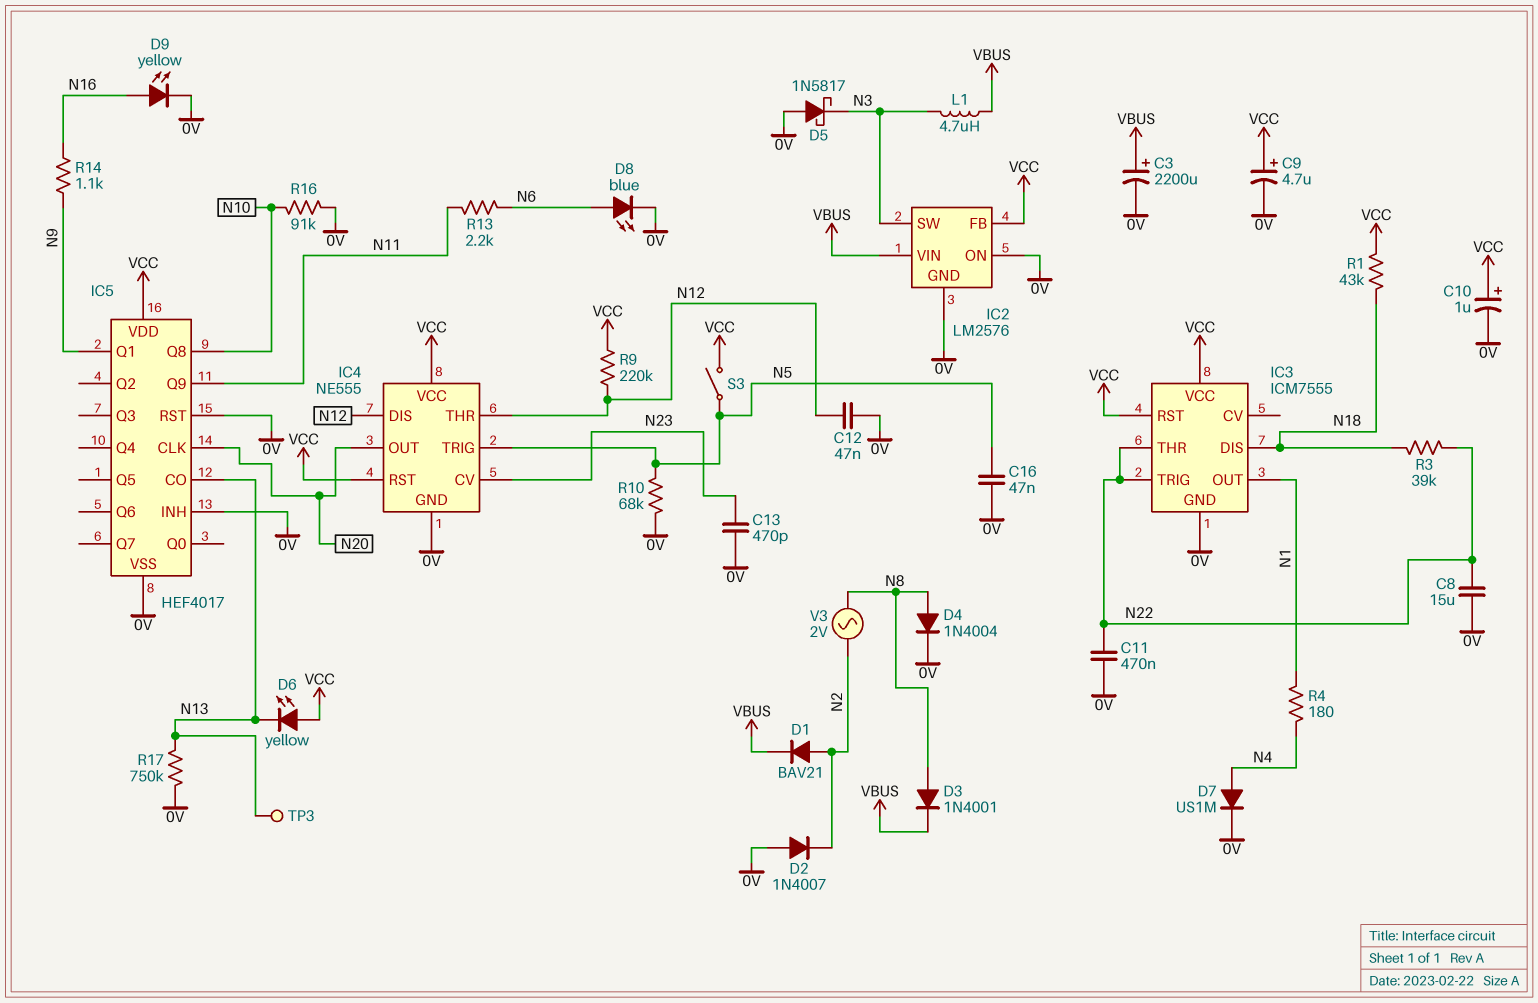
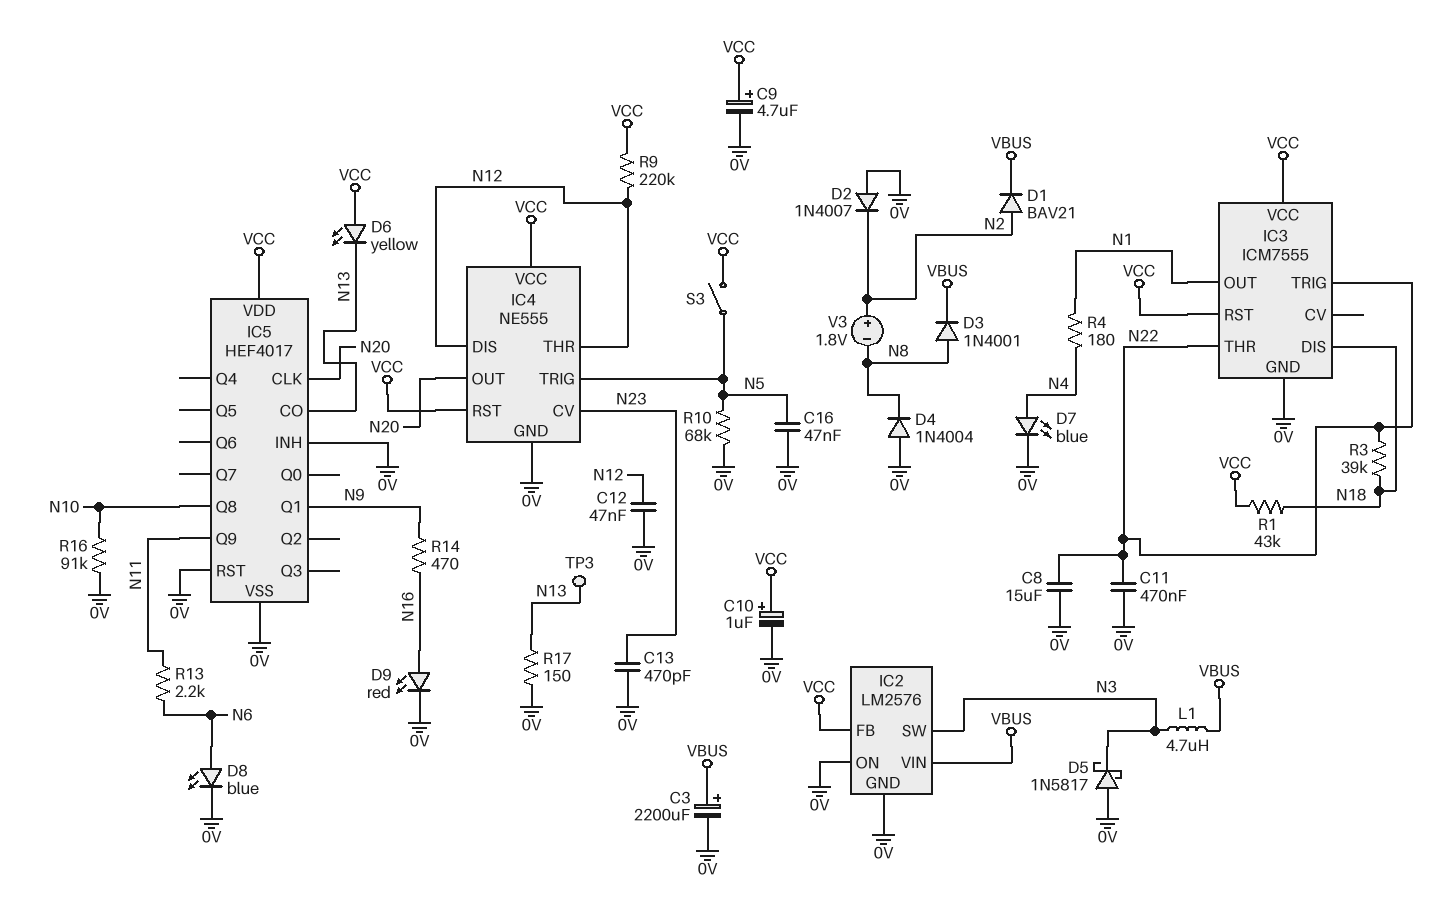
D4: diode 1N4004 (A N8, K 0V) -> diode 1N4004 (A 0V, K N8)
D7: diode US1M (A N4, K 0V) -> LED blue (A N4, K 0V)
D9: LED yellow (A N16, K 0V) -> LED red (A N16, K 0V)
R14: 1.1k (N9, N16) -> 470 (N9, N16)
R17: 750k (0V, N13) -> 150 (0V, N13)
V3: AC 2V (N2, N8) -> 1.8V (plus N2, minus N8)

